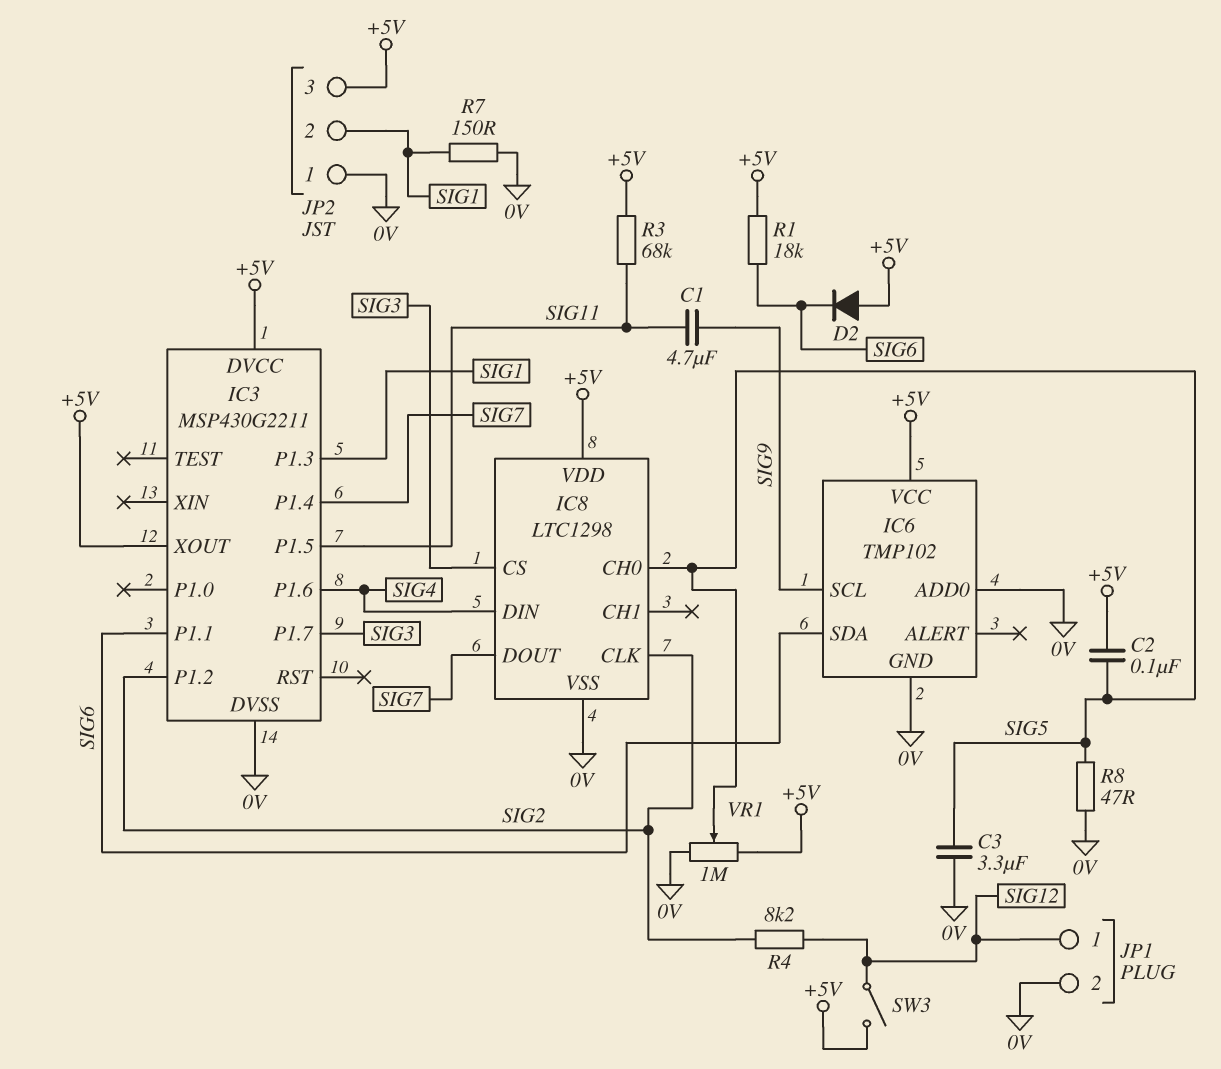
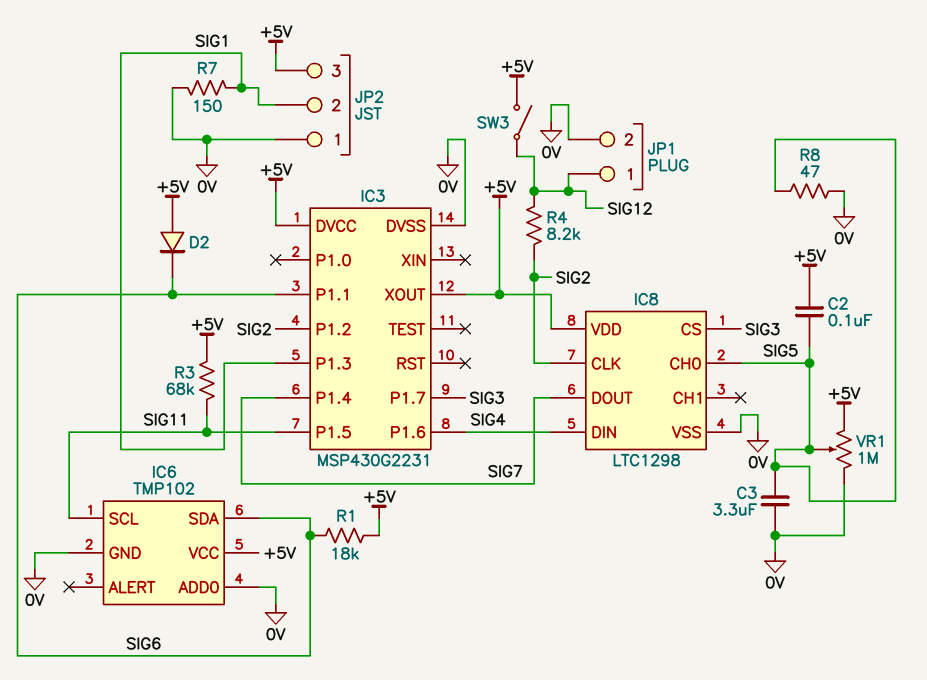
C1: 4.7uF (SIG9, SIG11) -> none
IC3: MSP430G2211 -> MSP430G2231
IC6 pin SCL: SIG9 -> SIG11

